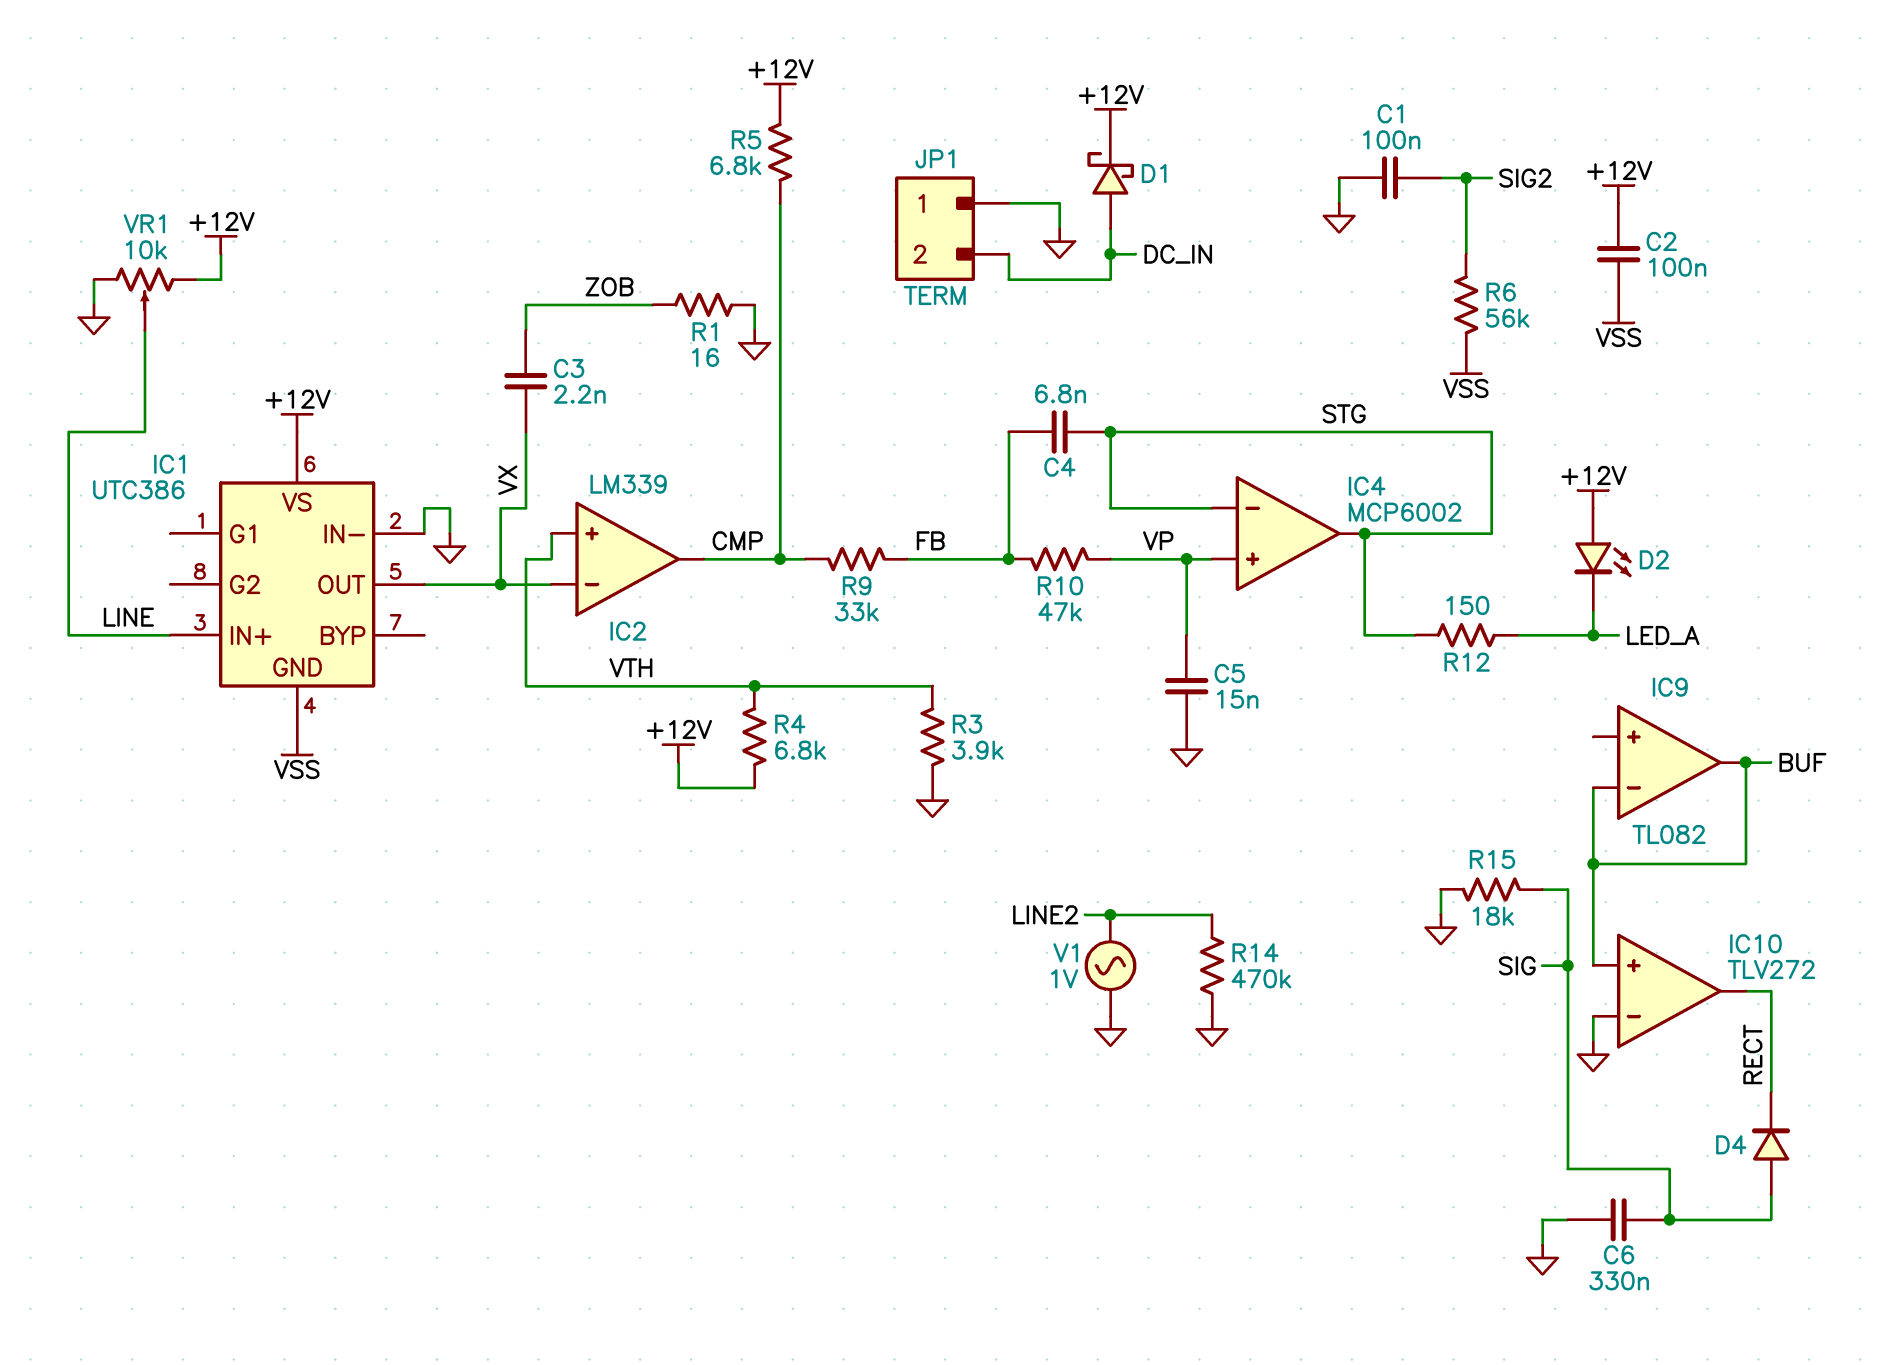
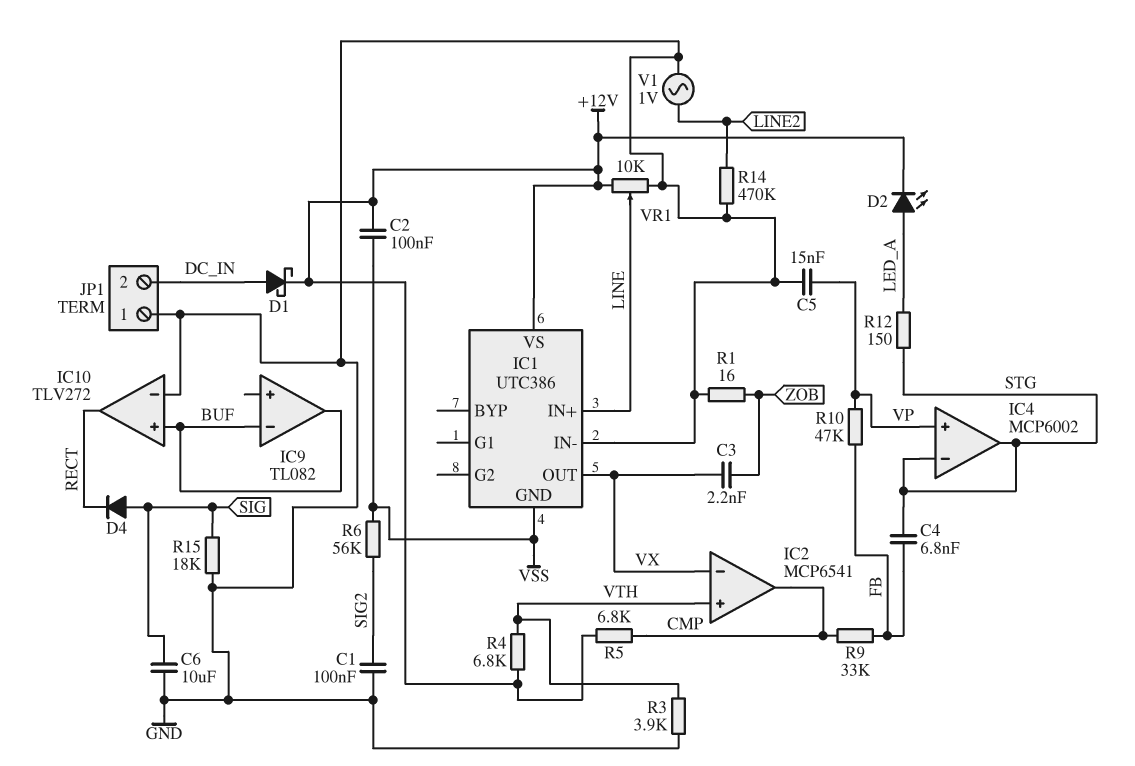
C6: 330nF (GND, SIG) -> 10uF (GND, SIG)
D2: LED (A +12V, K LED_A) -> LED (A LED_A, K +12V)
IC2: LM339 -> MCP6541

